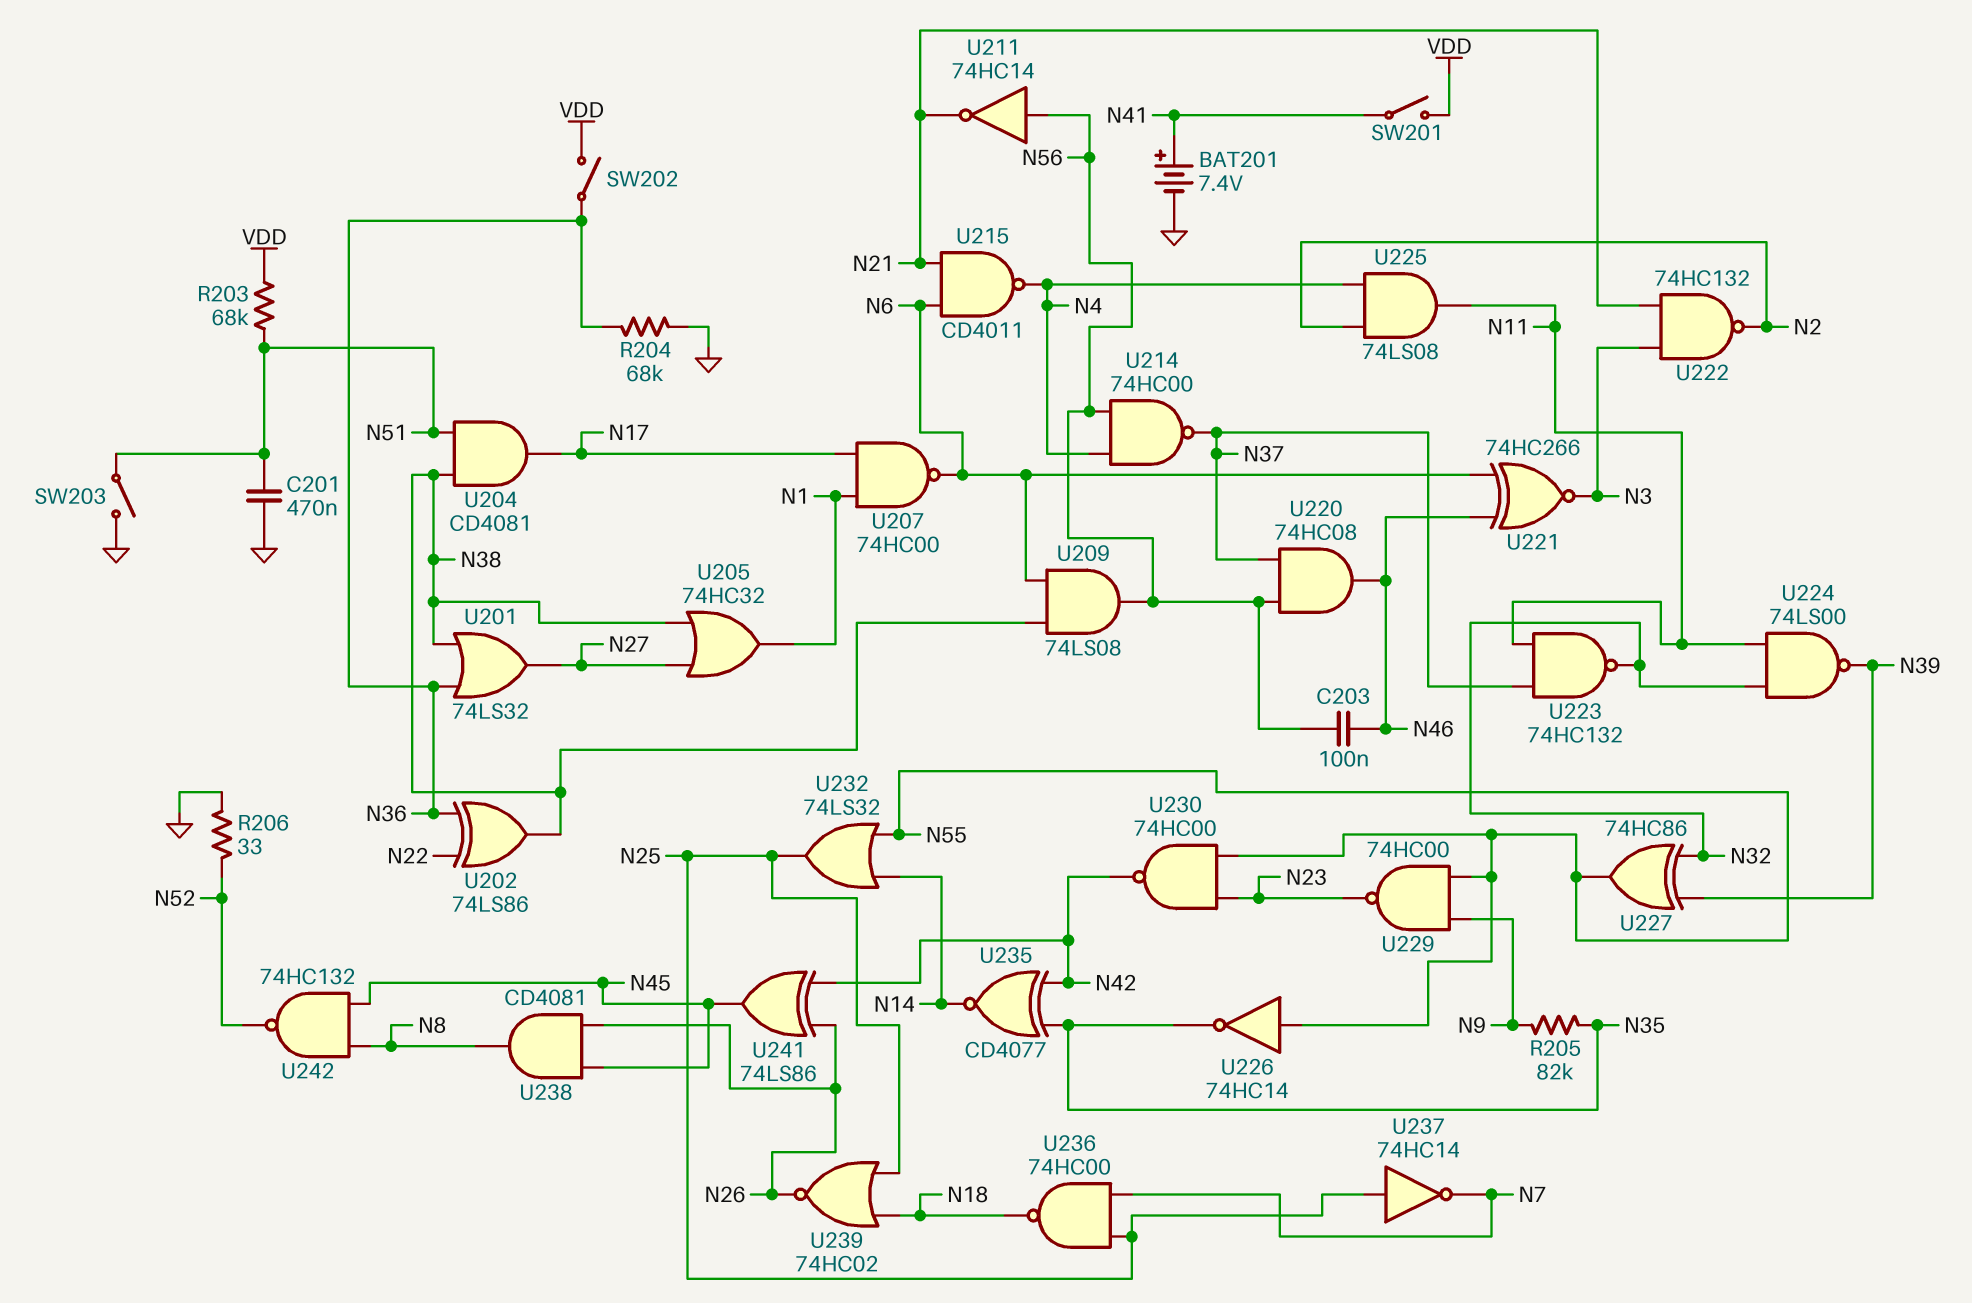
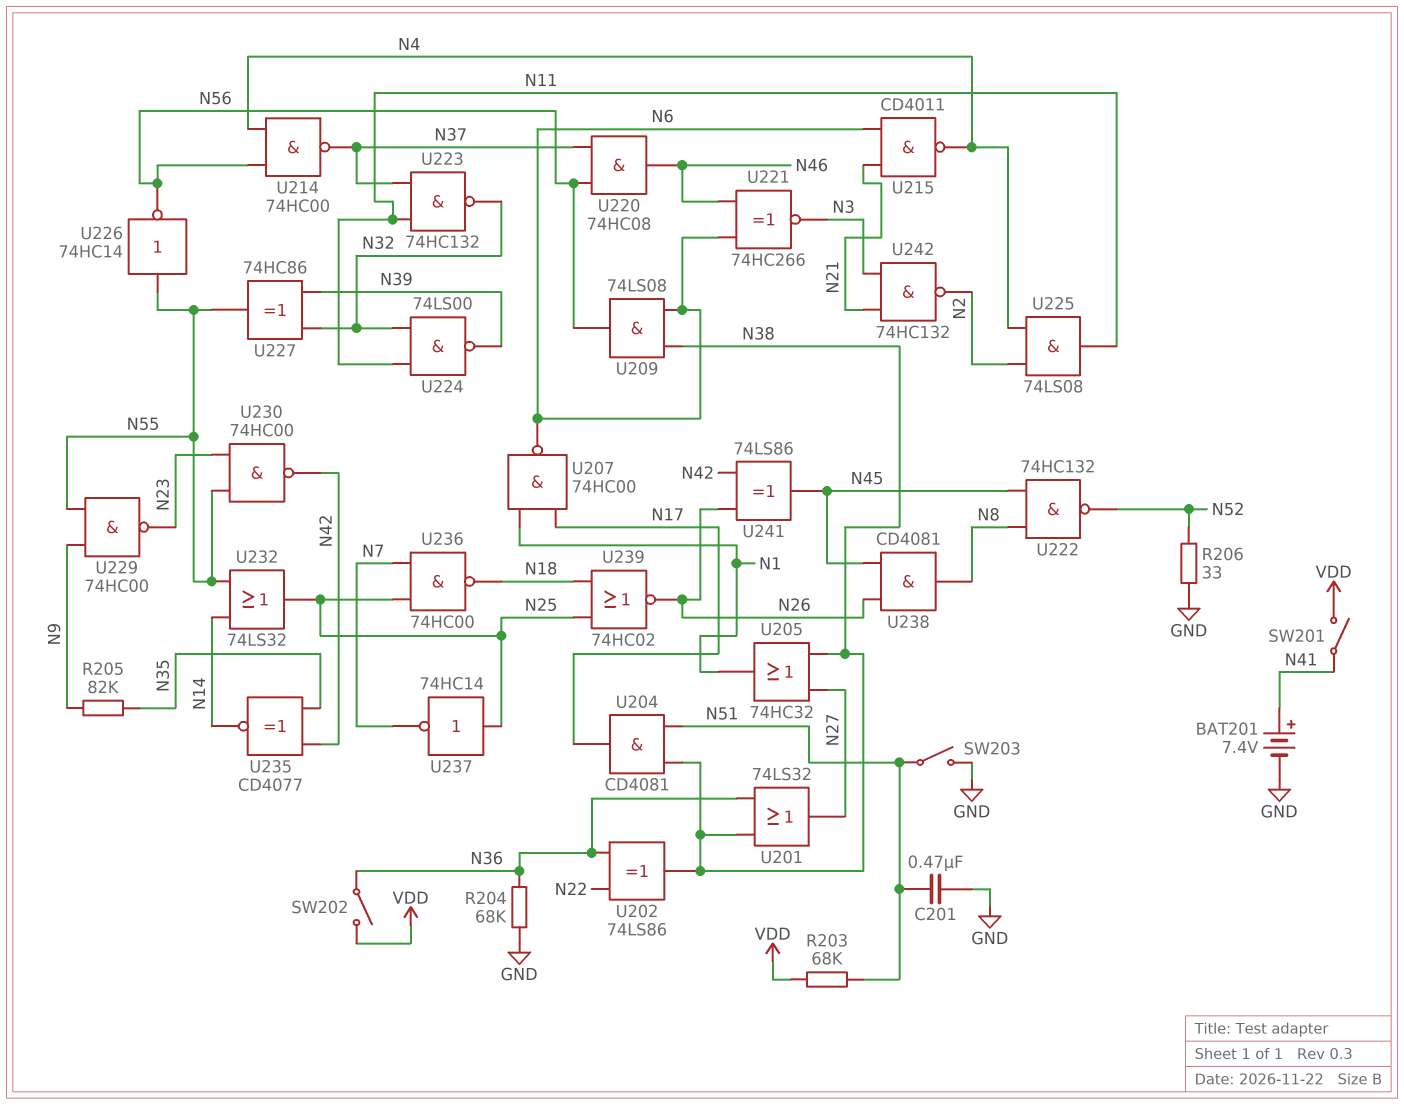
C203: 100nF (N46, N56) -> none
U211: NOT 74HC14 (in N56, out N21) -> none
U222: NAND 74HC132 (in N3, in N21, out N2) -> NAND 74HC132 (in N8, in N45, out N52)
U226: NOT 74HC14 (in N55, out N35) -> NOT 74HC14 (in N55, out N56)
U242: NAND 74HC132 (in N8, in N45, out N52) -> NAND 74HC132 (in N3, in N21, out N2)

